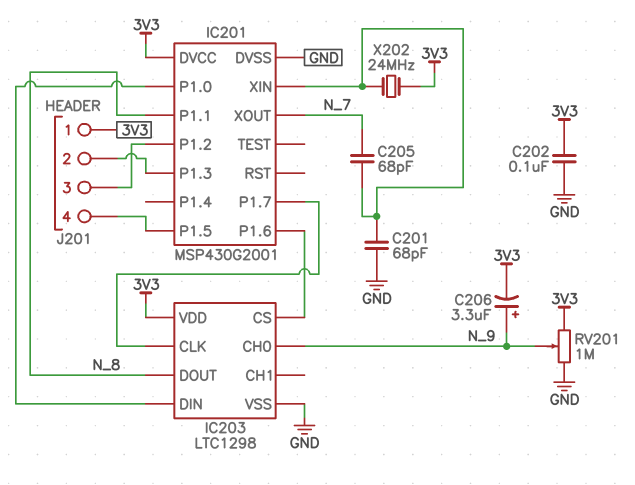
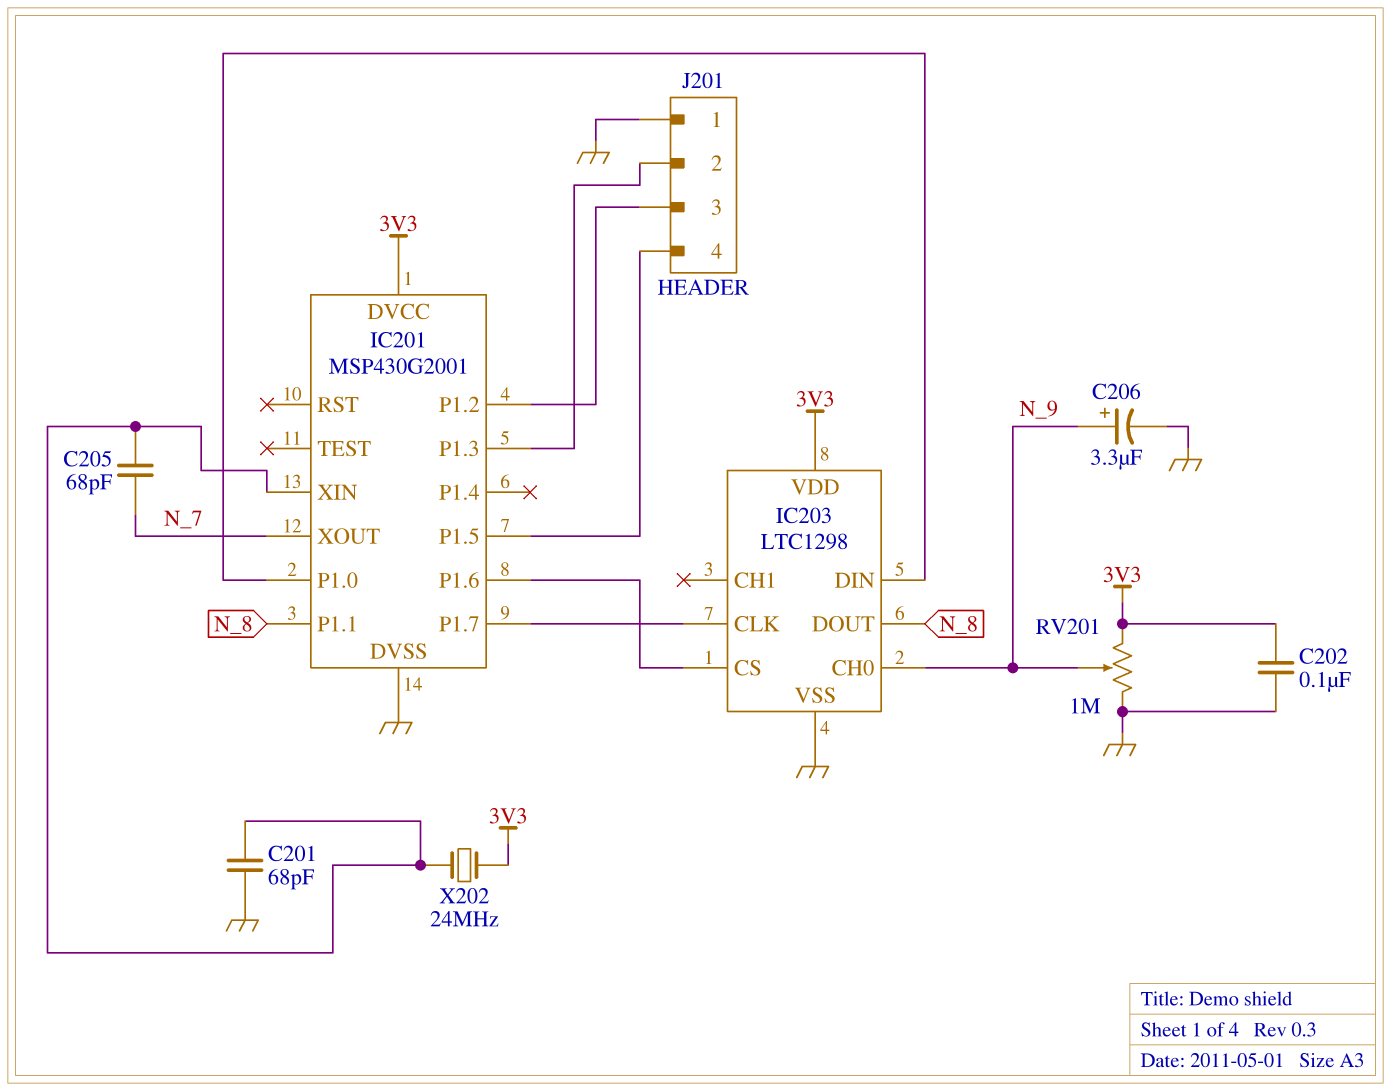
C206: 3.3uF (plus N_9, minus 3V3) -> 3.3uF (plus N_9, minus GND)
J201 pin 1: 3V3 -> GND

